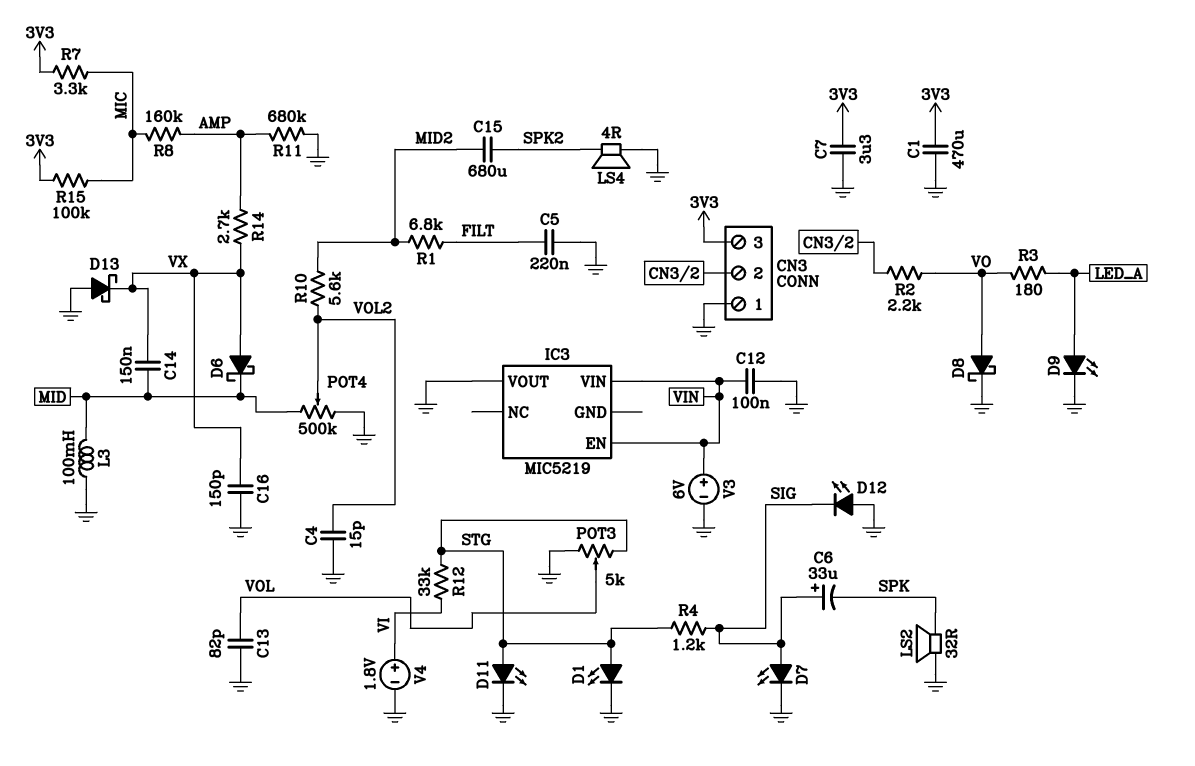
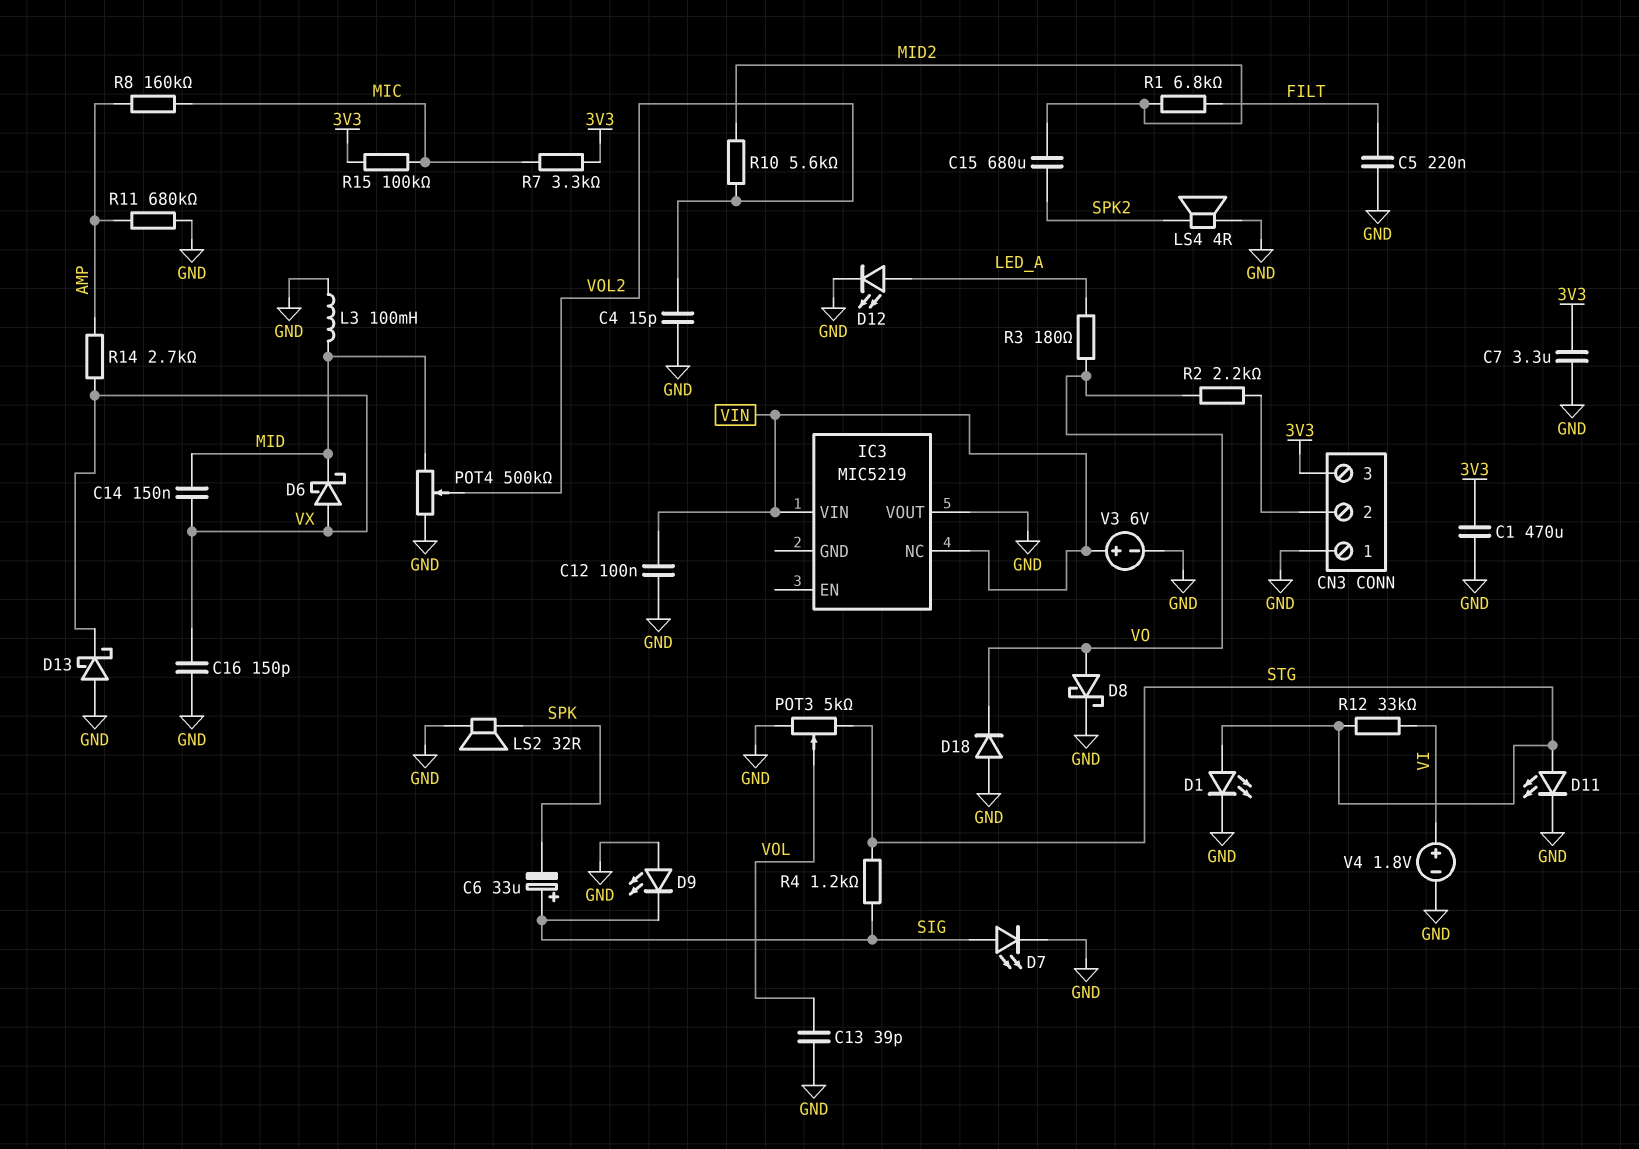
C13: 82pF (GND, VOL) -> 39pF (GND, VOL)
D9: LED (A LED_A, K GND) -> LED (A GND, K SIG)
D12: LED (A GND, K SIG) -> LED (A LED_A, K GND)
D18: none -> diode (A GND, K VO)
IC3 pin EN: VIN -> none
IC3 pin NC: none -> VIN

